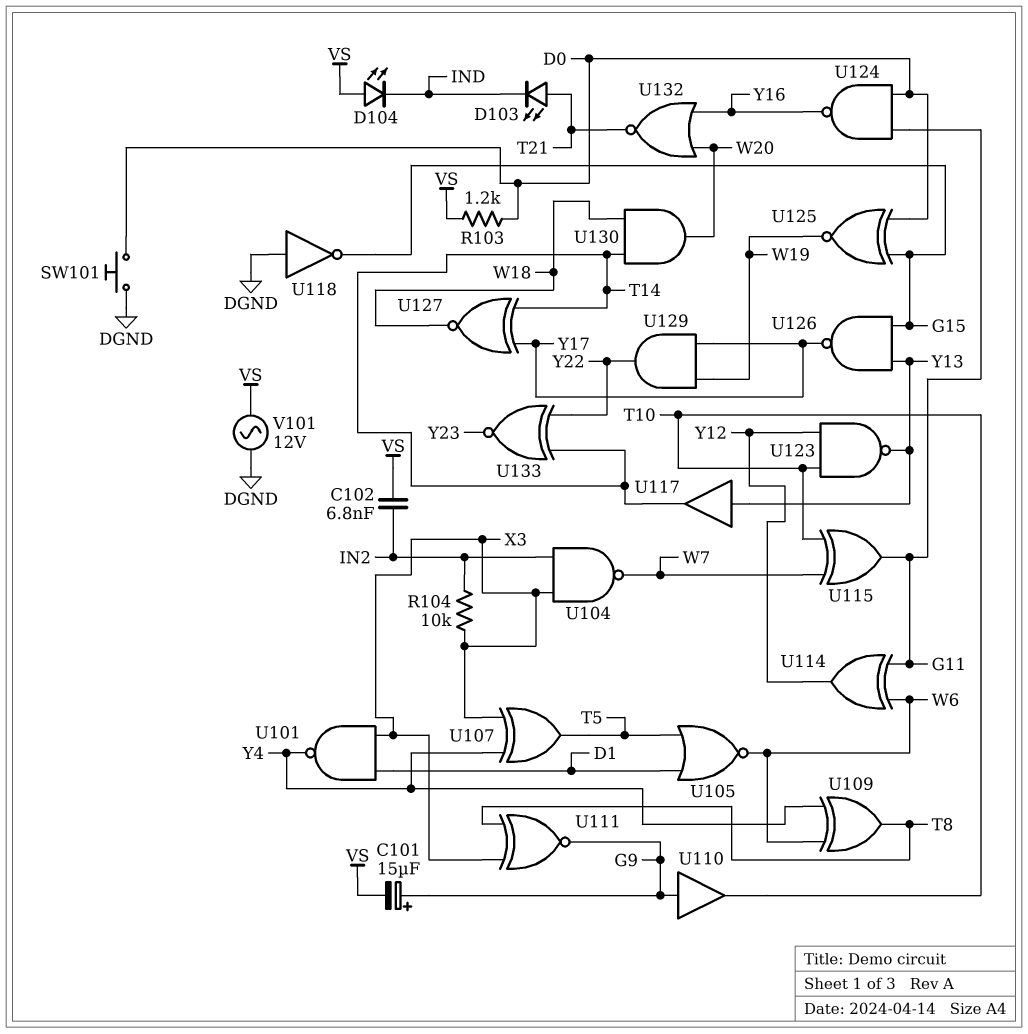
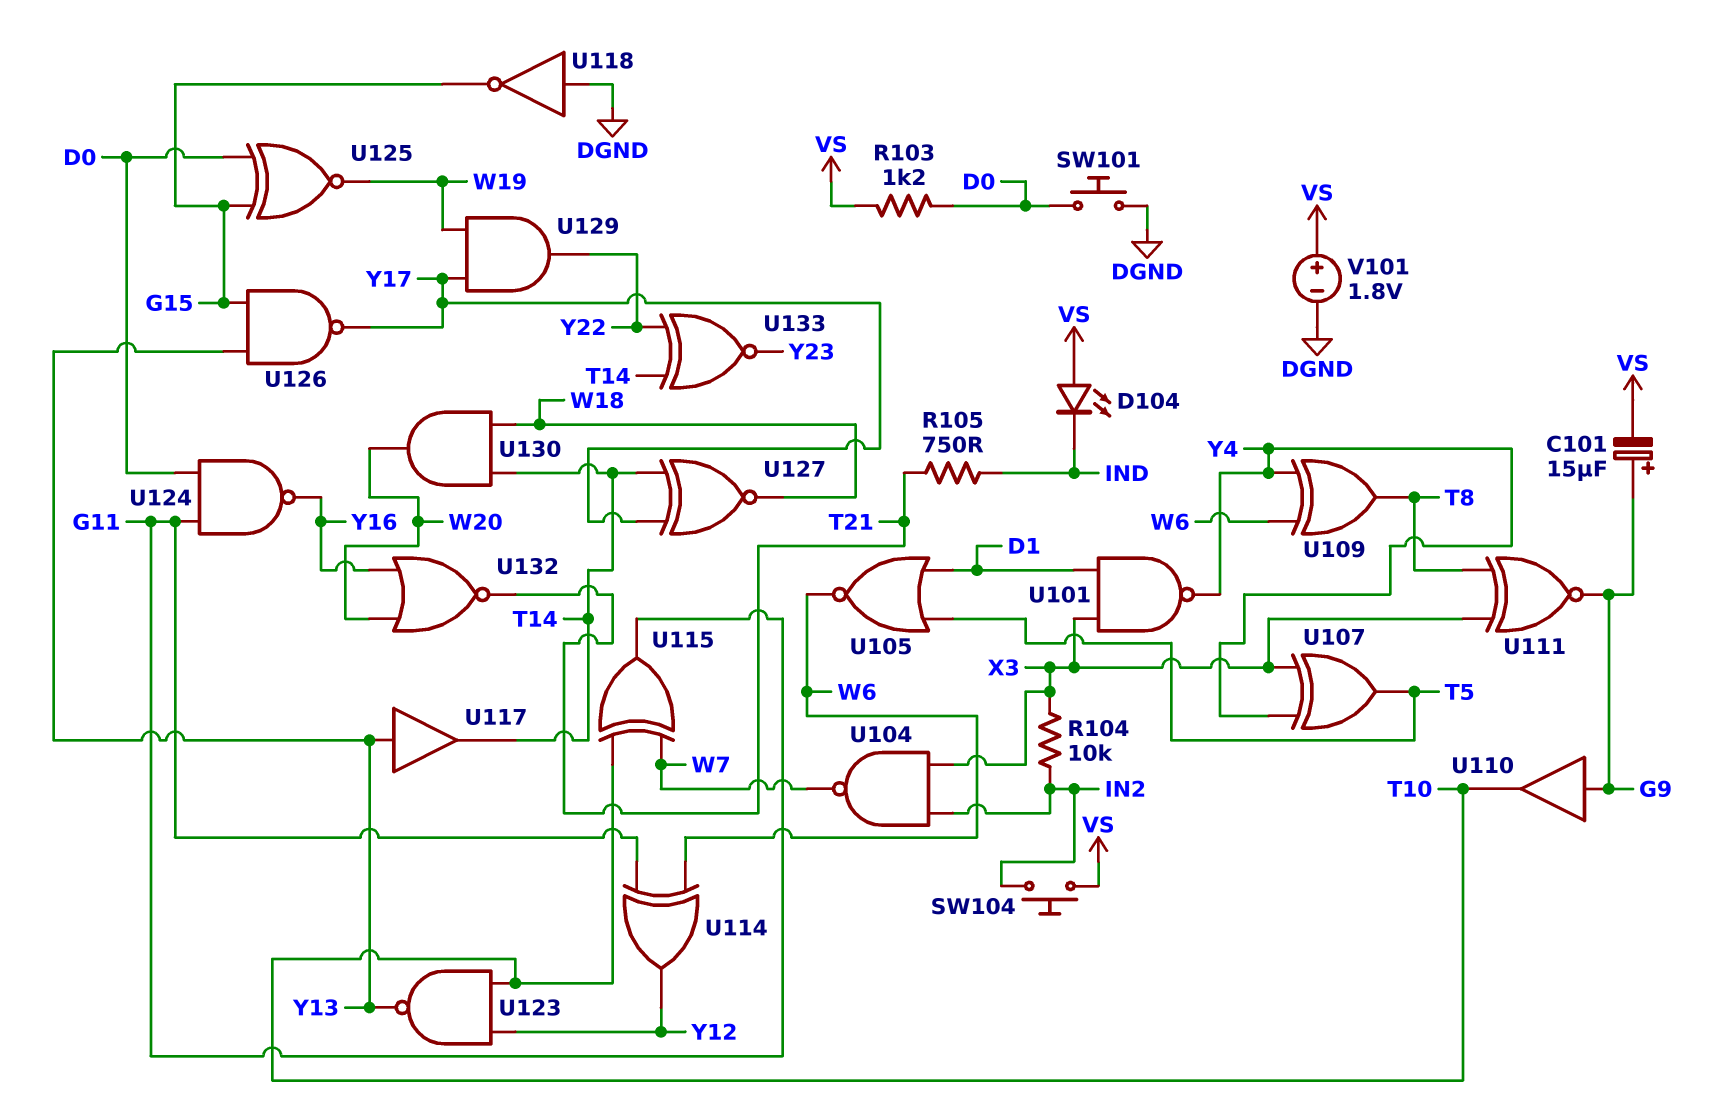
C102: 6.8nF (IN2, VS) -> none
D103: LED (A T21, K IND) -> none
R105: none -> 750 (IND, T21)
SW104: none -> button (IN2, VS)
V101: AC 12V (DGND, VS) -> 1.8V (plus VS, minus DGND)

